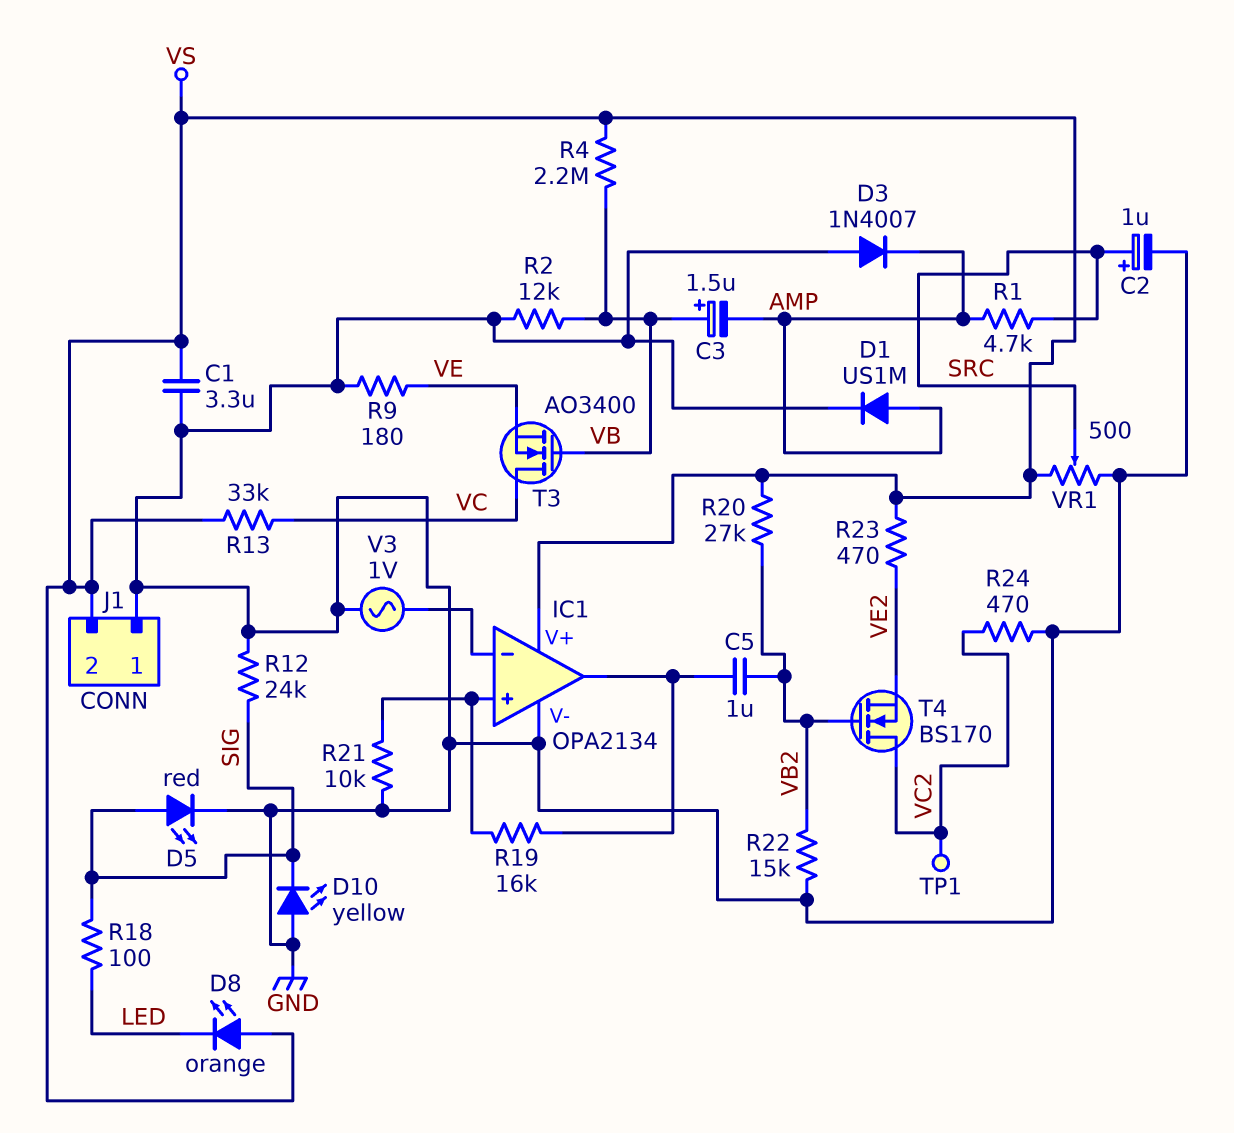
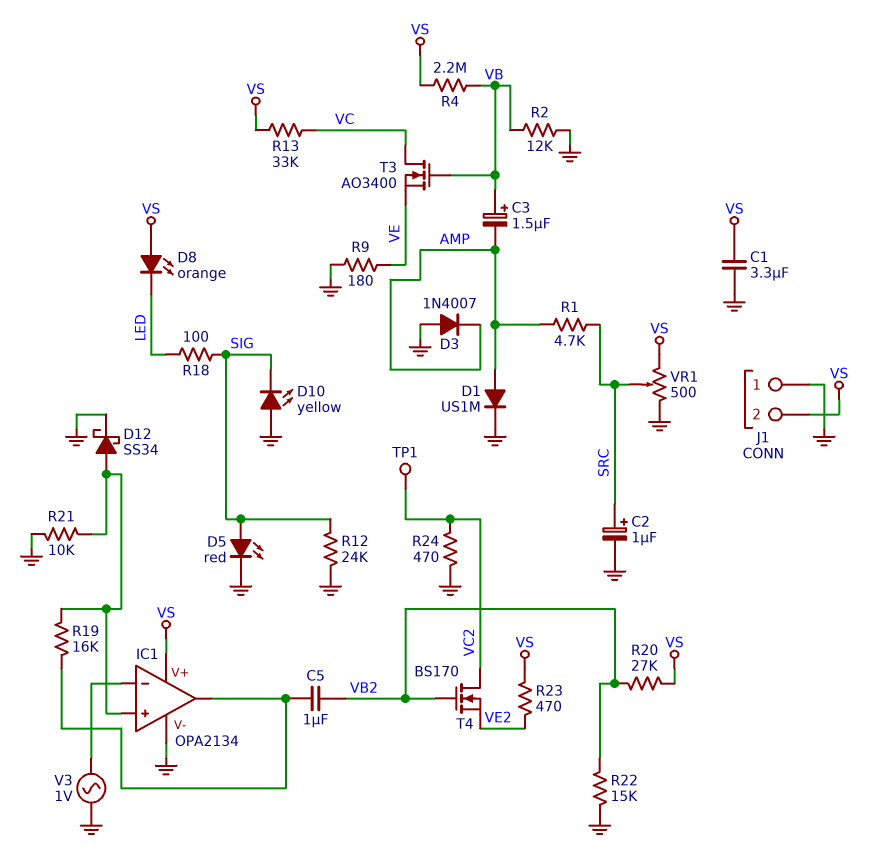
D12: none -> schottky SS34 (A IC1/in+, K GND)

